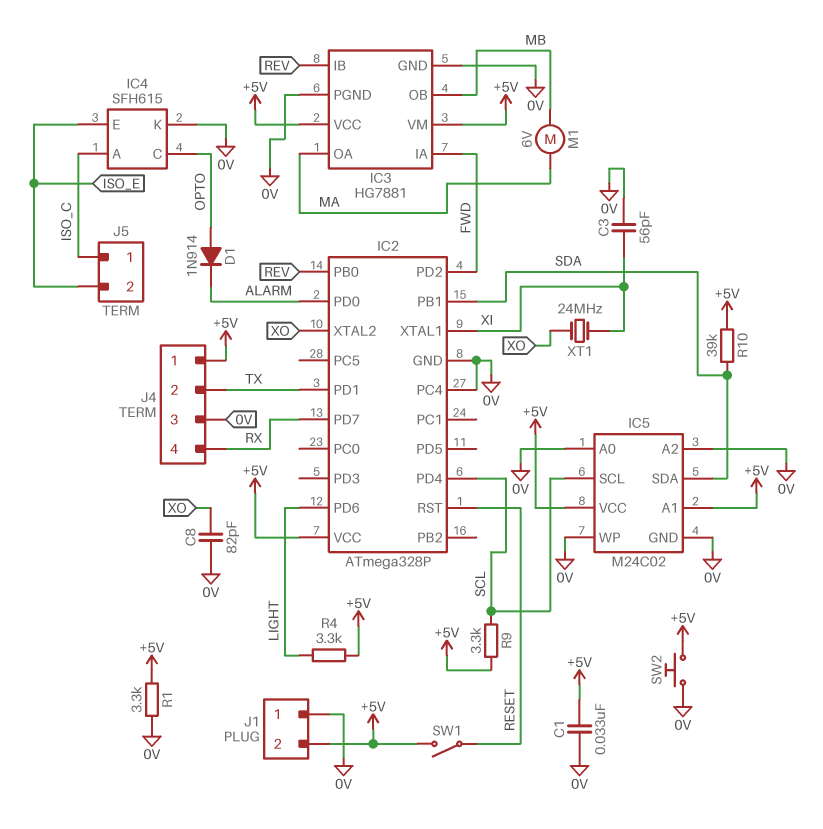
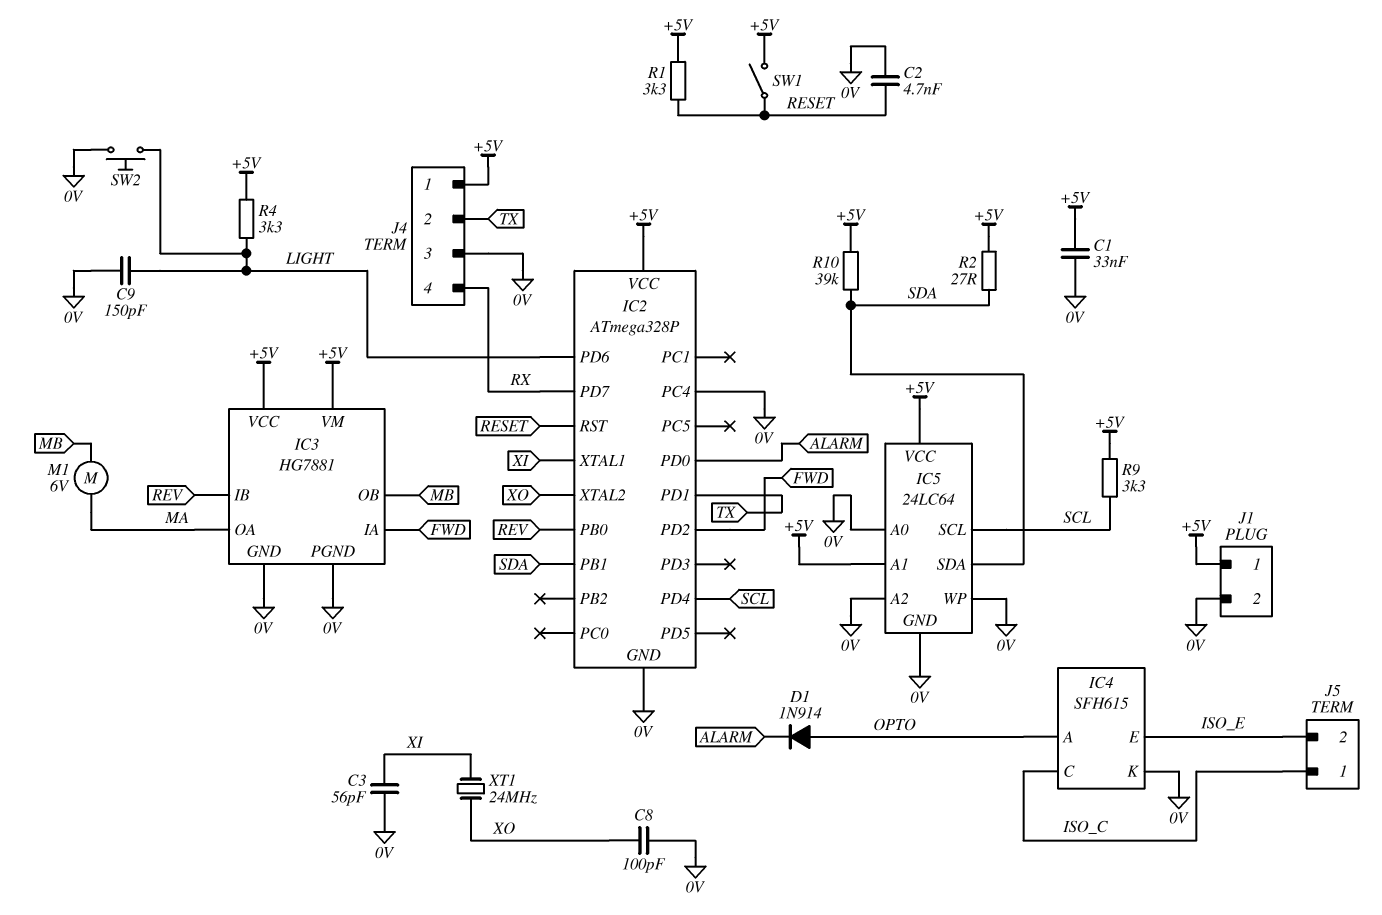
C2: none -> 4.7nF (0V, RESET)
C8: 82pF (0V, XO) -> 100pF (0V, XO)
C9: none -> 150pF (0V, LIGHT)
IC4 pin A: ISO_C -> OPTO
IC4 pin C: OPTO -> ISO_C
IC5: M24C02 -> 24LC64
J1 pin 1: 0V -> +5V
J1 pin 2: +5V -> 0V
R1: 3.3k (+5V, 0V) -> 3.3k (+5V, RESET)
R2: none -> 27 (+5V, SDA)
SW2: button (+5V, 0V) -> button (0V, LIGHT)

